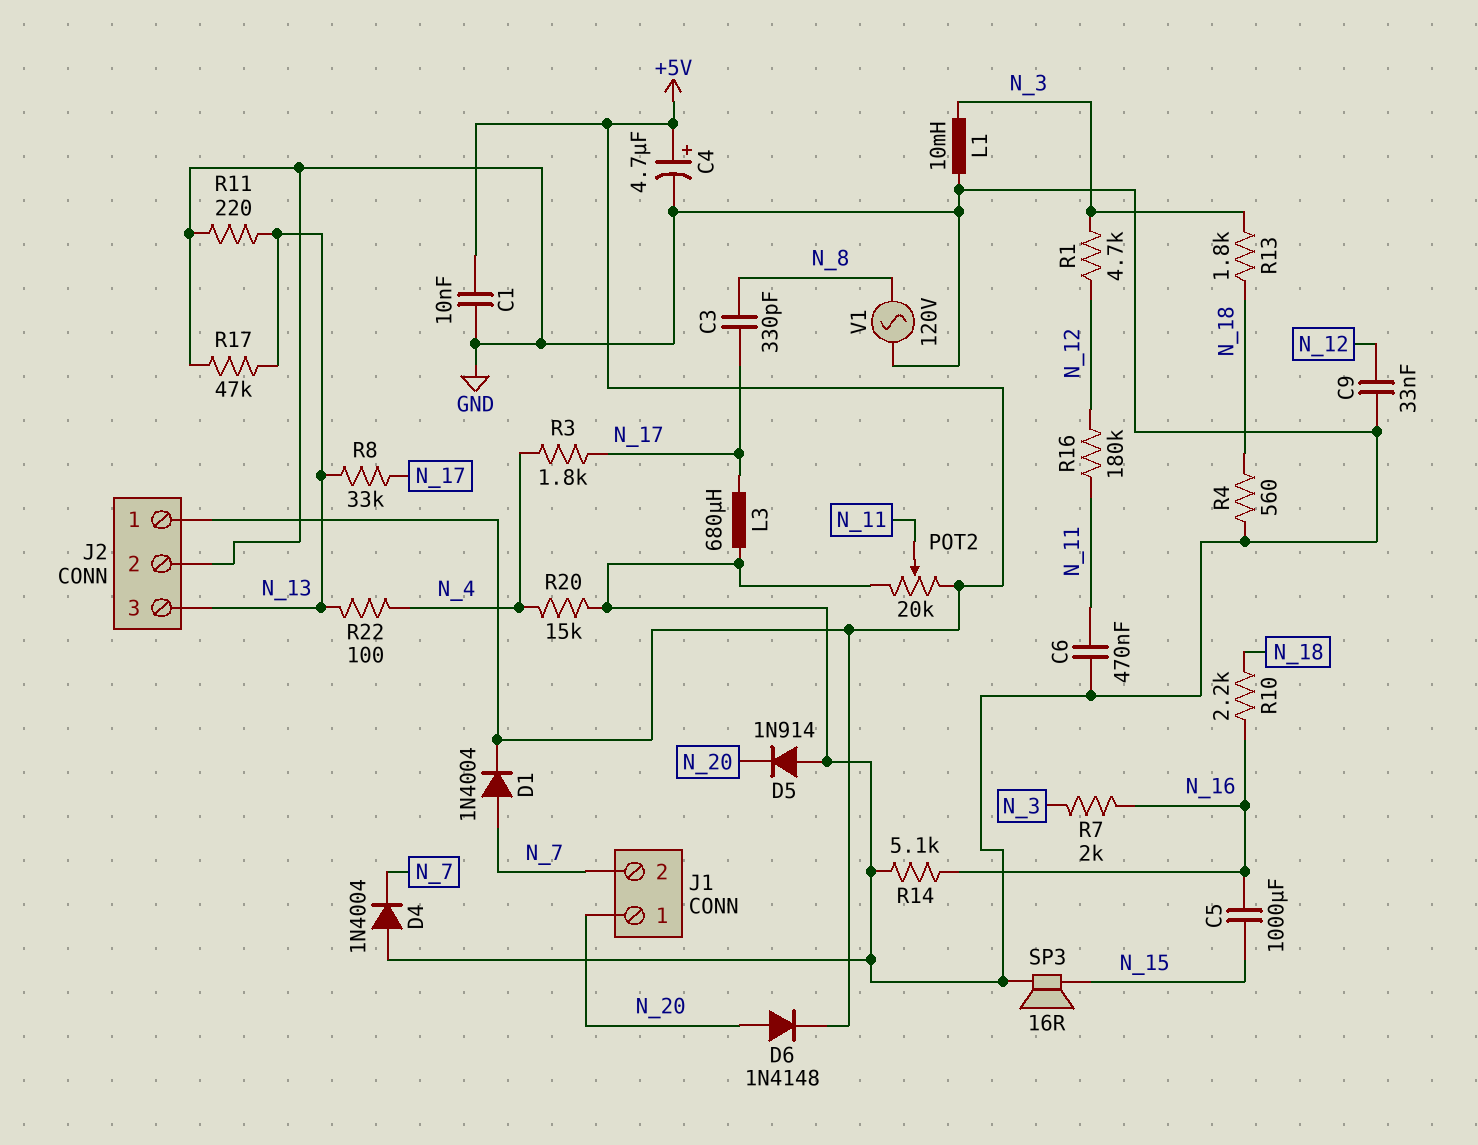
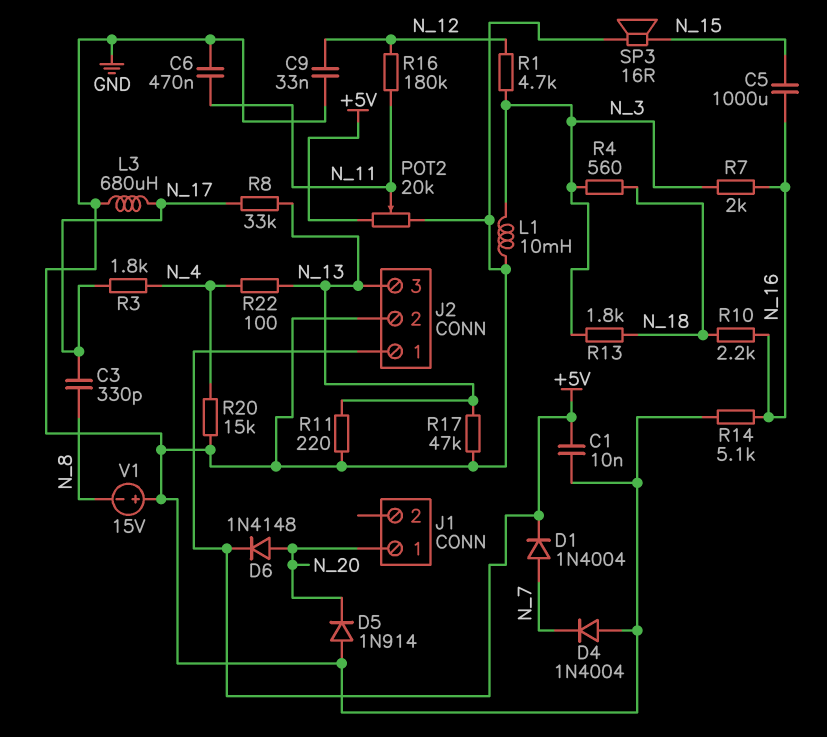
C4: 4.7uF (plus +5V, minus GND) -> none
J1 pin 2: N_7 -> none
R4: 560 (GND, N_18) -> 560 (N_3, N_18)
V1: AC 120V (GND, N_8) -> 15V (plus GND, minus N_8)

